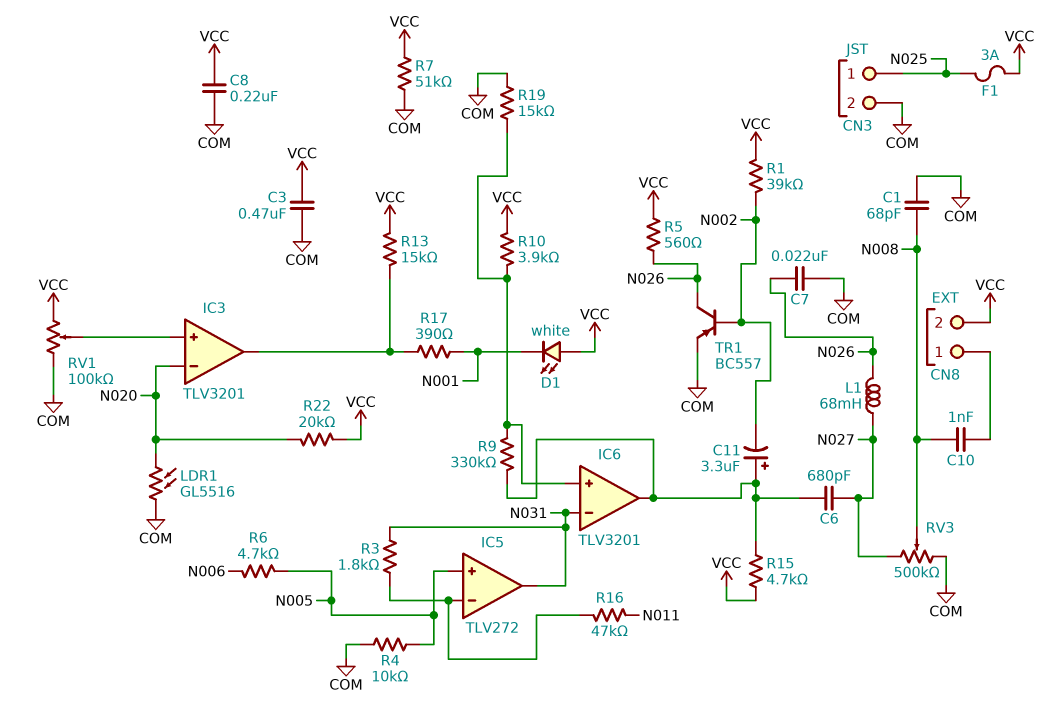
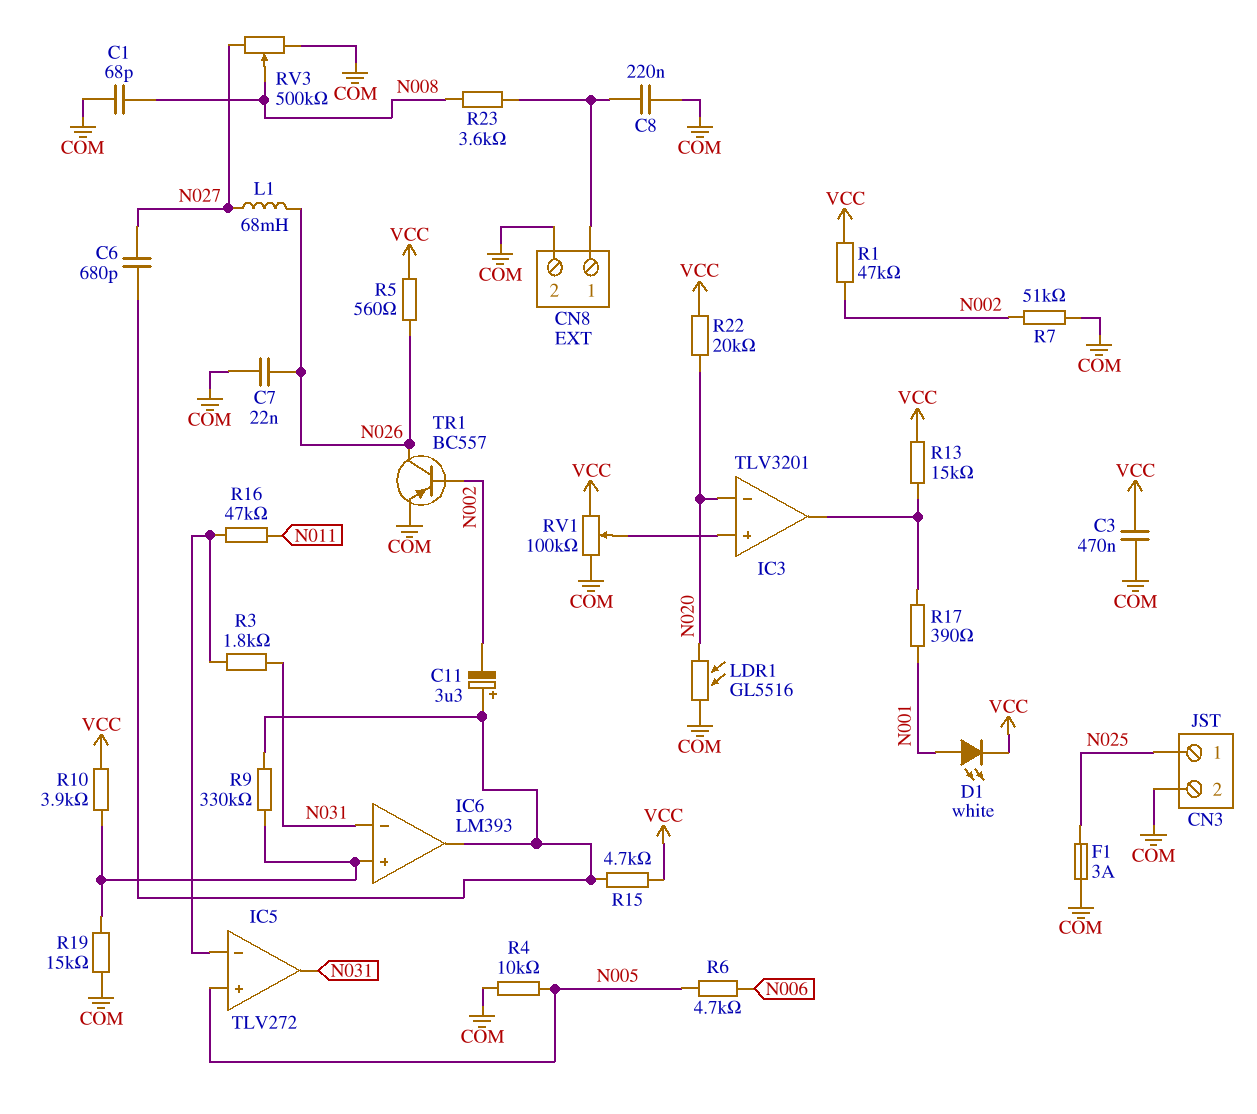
C8: 220nF (COM, VCC) -> 220nF (CN8/1, COM)
C10: 1nF (CN8/1, N008) -> none
CN8 pin 2: VCC -> COM
D1: LED white (A VCC, K N001) -> LED white (A N001, K VCC)
F1: 3A (N025, VCC) -> 3A (COM, N025)
IC6: TLV3201 -> LM393
R1: 39k (N002, VCC) -> 47k (N002, VCC)
R7: 51k (COM, VCC) -> 51k (COM, N002)
R23: none -> 3.6k (CN8/1, N008)

